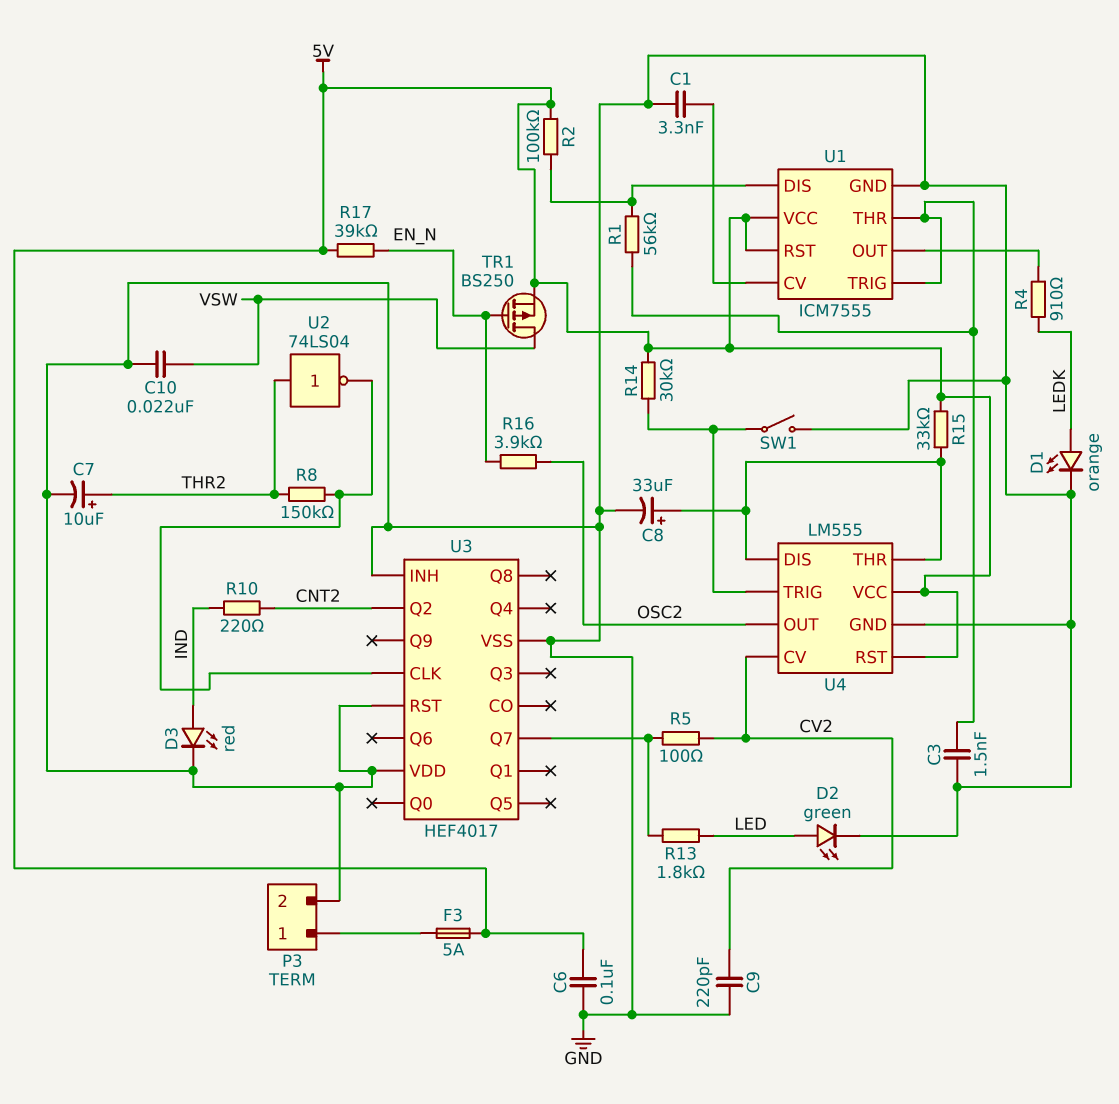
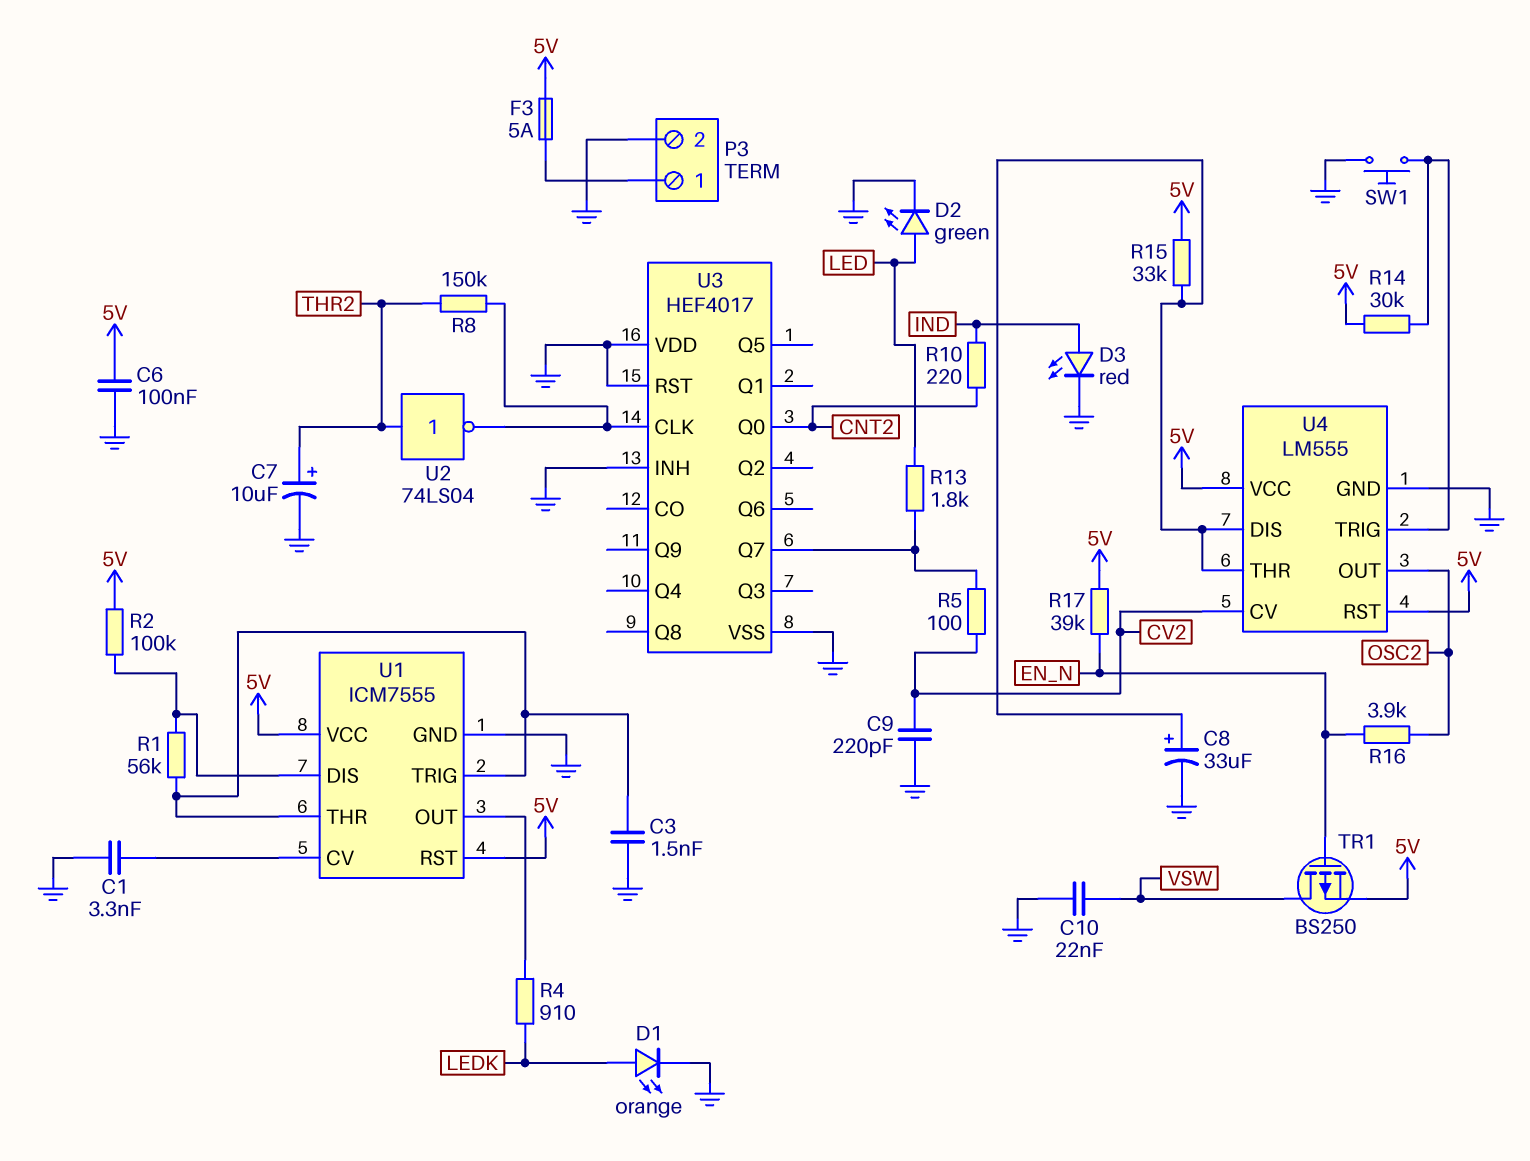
SW1: switch (GND, U4/TRIG) -> button (GND, U4/TRIG)
U3 pin Q0: none -> CNT2
U3 pin Q2: CNT2 -> none

